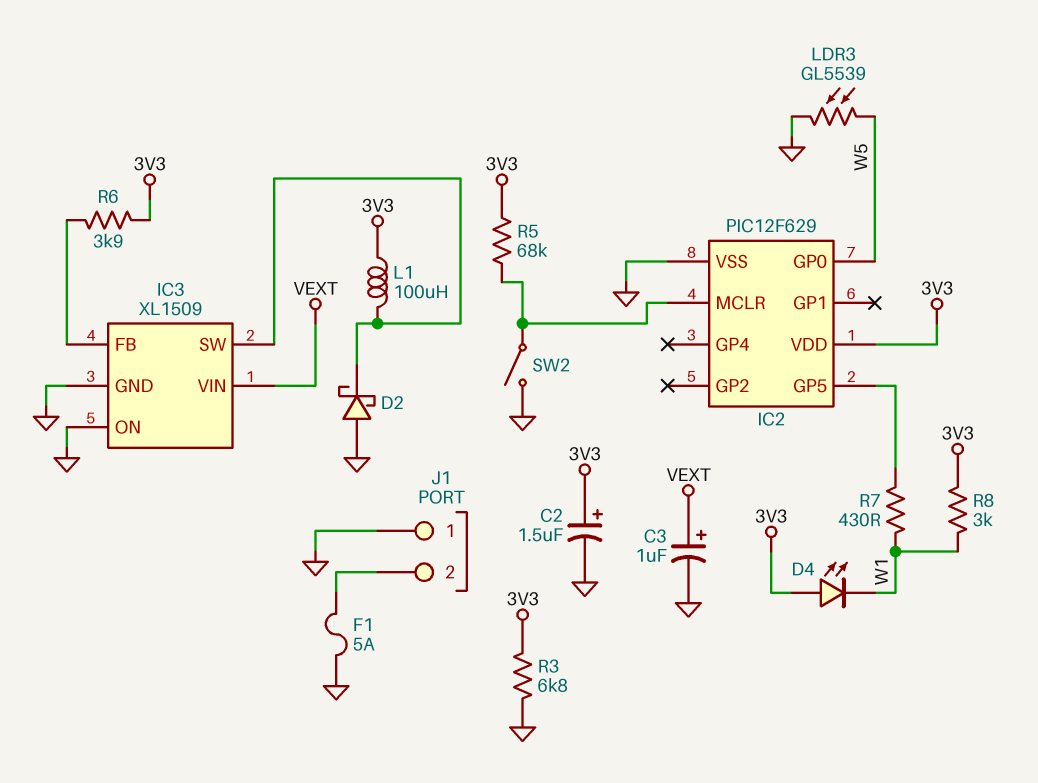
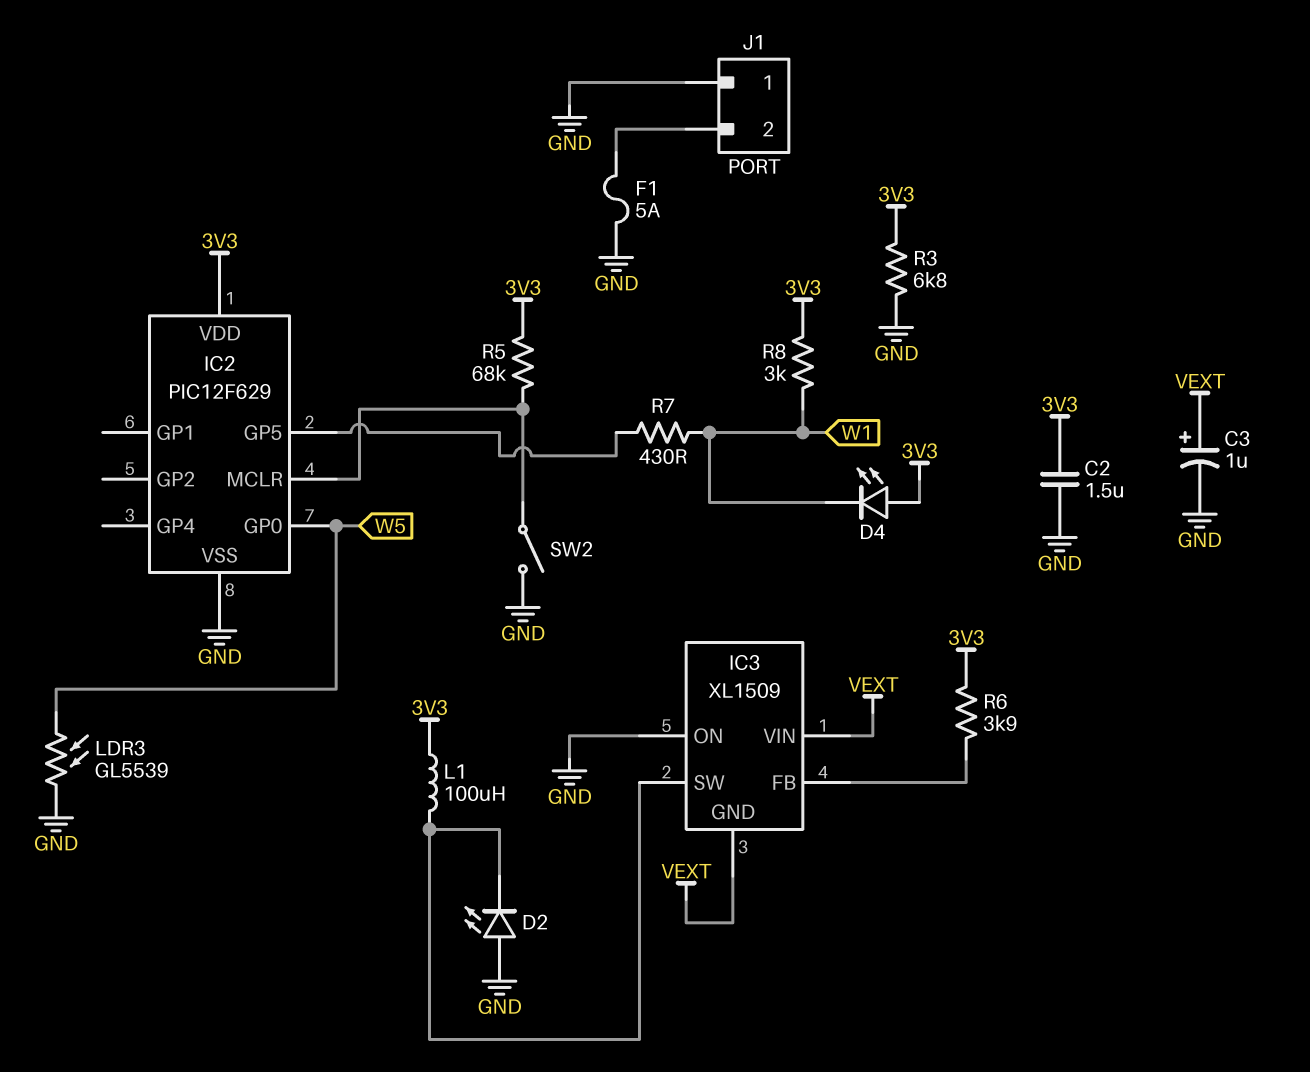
C2: 1.5uF (plus 3V3, minus GND) -> 1.5uF (3V3, GND)
D2: schottky (A GND, K IC3/SW) -> LED (A GND, K IC3/SW)
IC3 pin GND: GND -> VEXT

